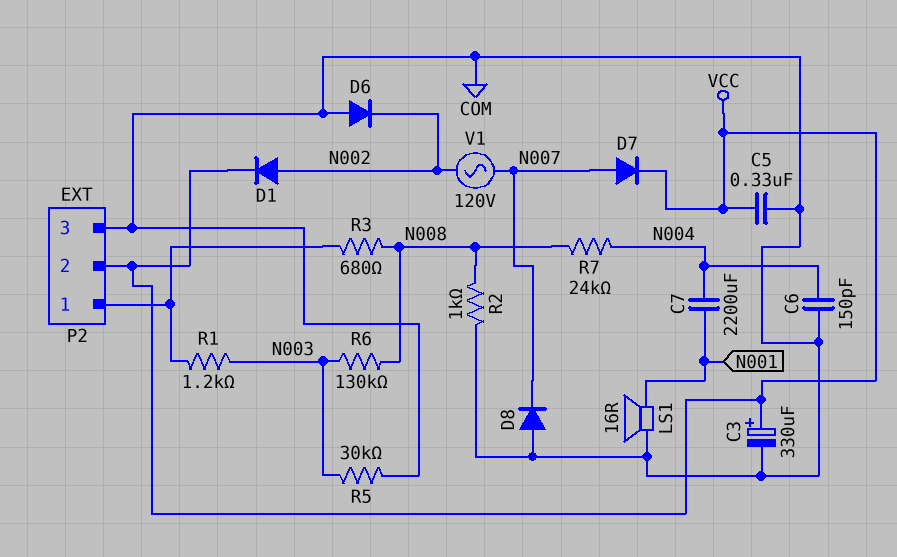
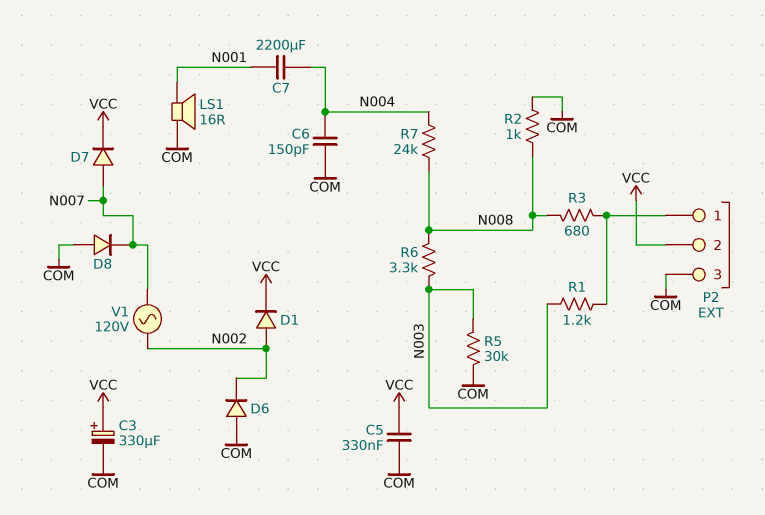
R6: 130k (N003, N008) -> 3.3k (N003, N008)

